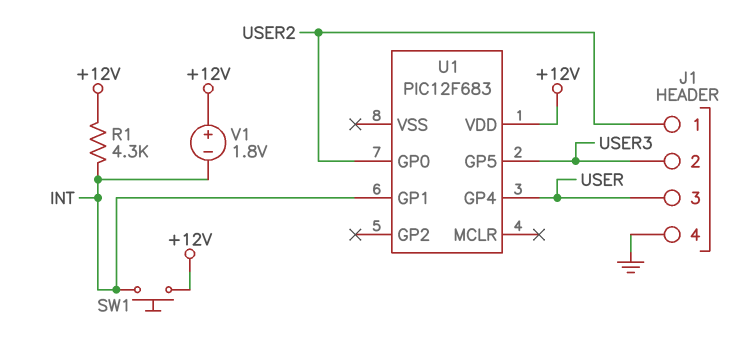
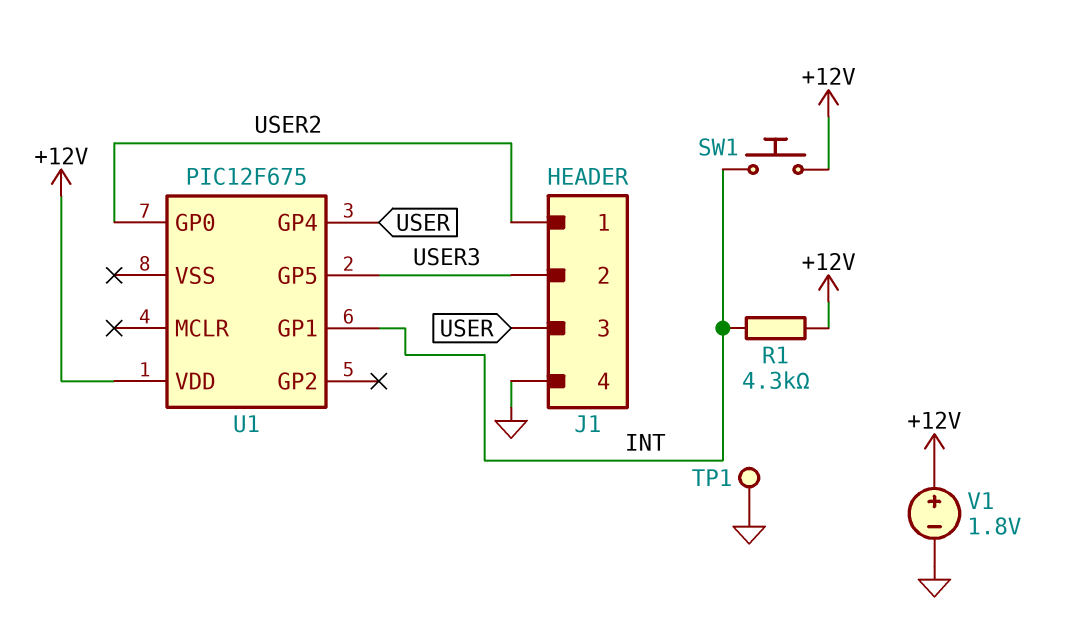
TP1: none -> test point (GND)
U1: PIC12F683 -> PIC12F675
V1: 1.8V (plus +12V, minus INT) -> 1.8V (plus +12V, minus GND)

